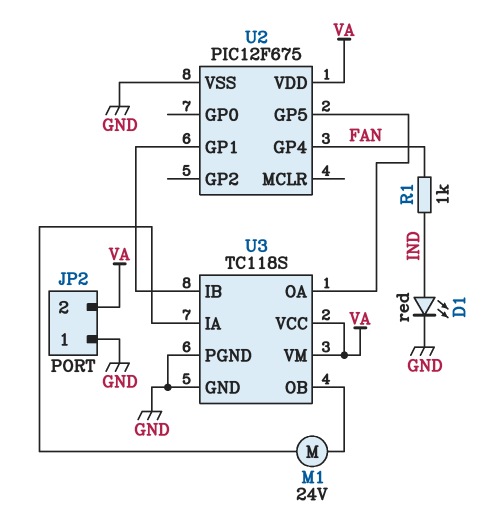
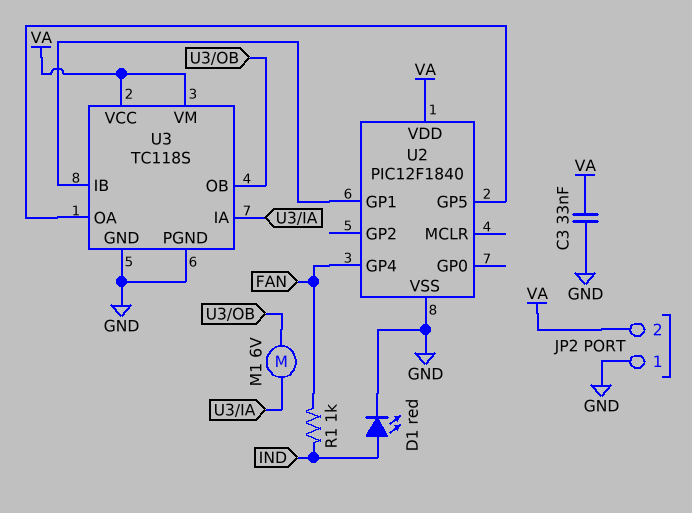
C3: none -> 33nF (GND, VA)
M1: motor 24V (U3/IA, U3/OB) -> motor 6V (U3/IA, U3/OB)
U2: PIC12F675 -> PIC12F1840

